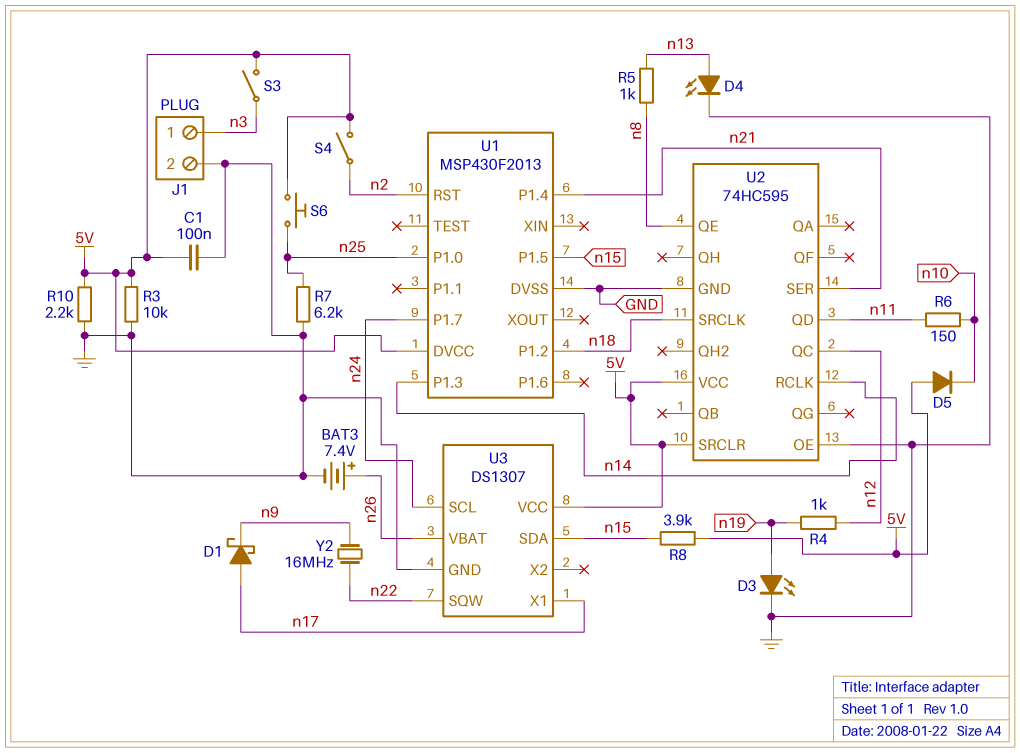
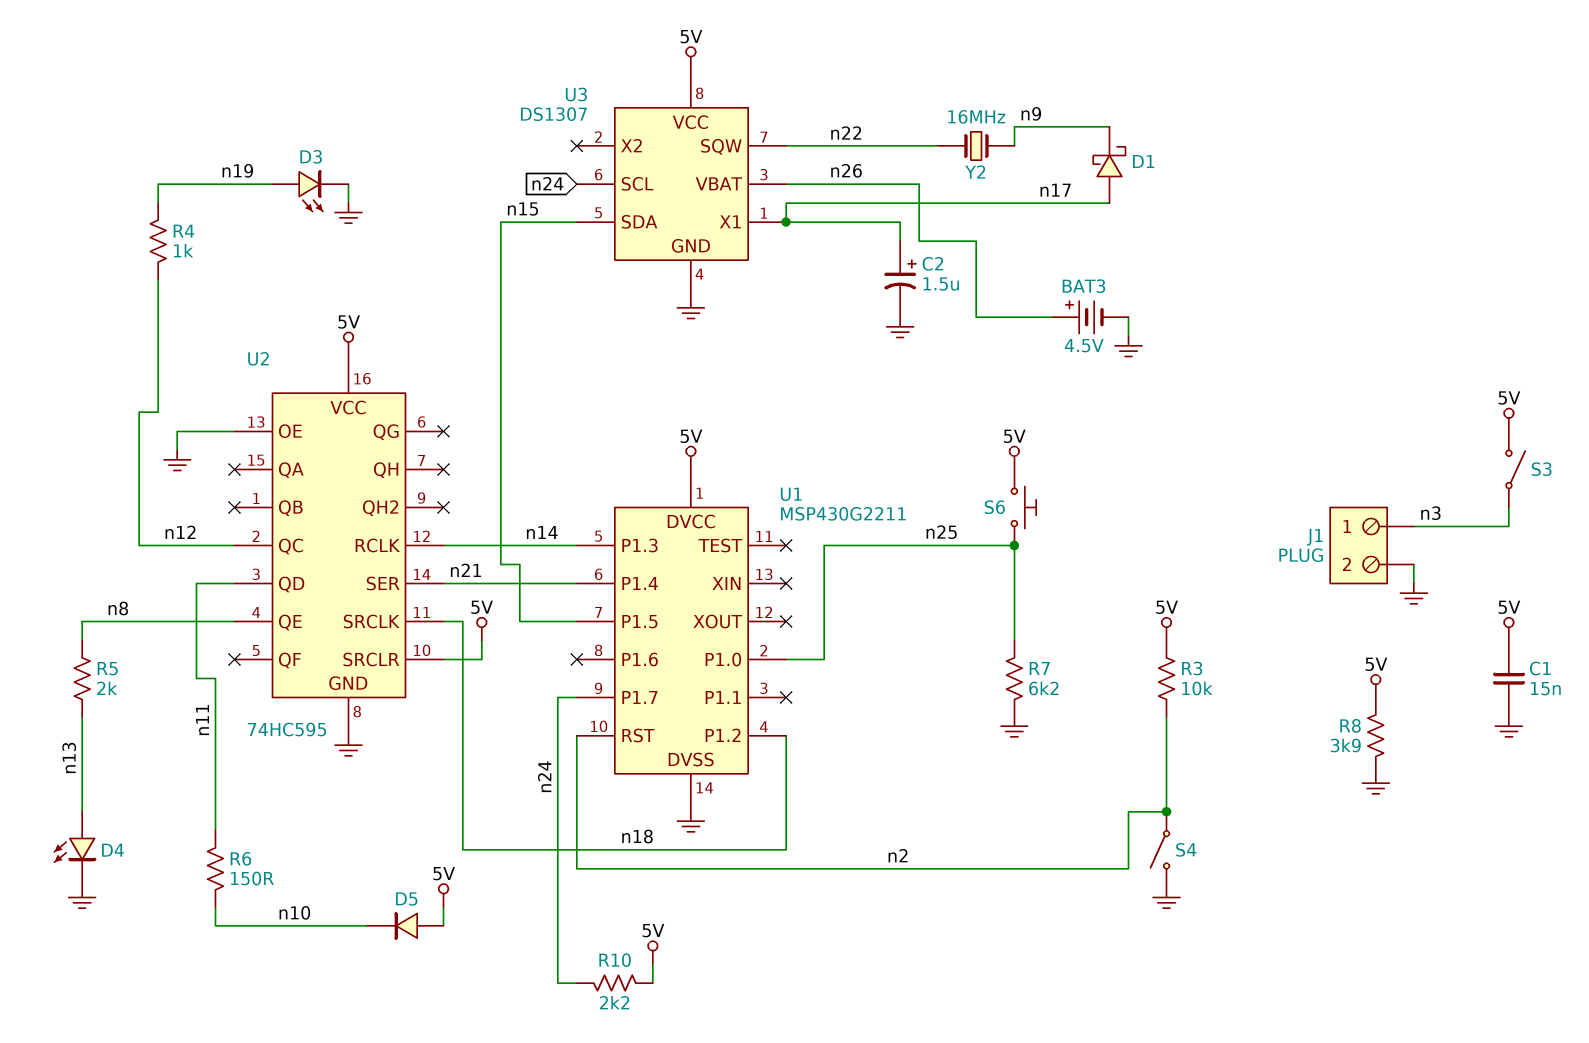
BAT3: 7.4V (plus n26, minus GND) -> 4.5V (plus n26, minus GND)
C1: 100nF (5V, GND) -> 15nF (5V, GND)
C2: none -> 1.5uF (plus n17, minus GND)
R3: 10k (5V, GND) -> 10k (5V, n2)
R5: 1k (n8, n13) -> 2k (n8, n13)
R8: 3.9k (5V, n15) -> 3.9k (5V, GND)
R10: 2.2k (5V, GND) -> 2.2k (5V, n24)
S4: switch (5V, n2) -> switch (GND, n2)
U1: MSP430F2013 -> MSP430G2211

